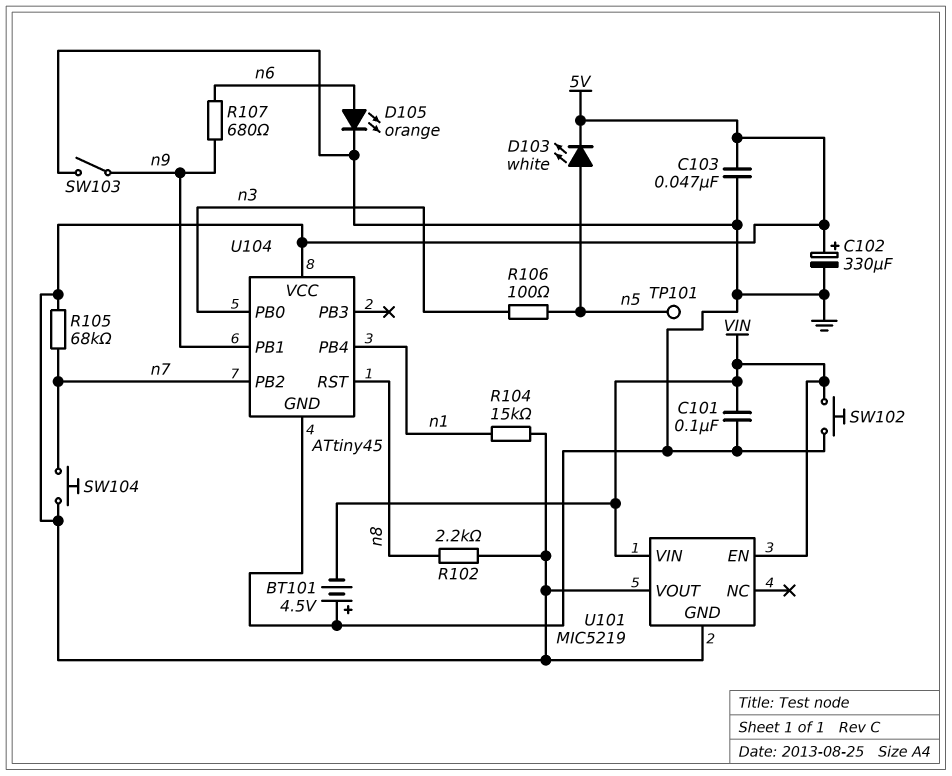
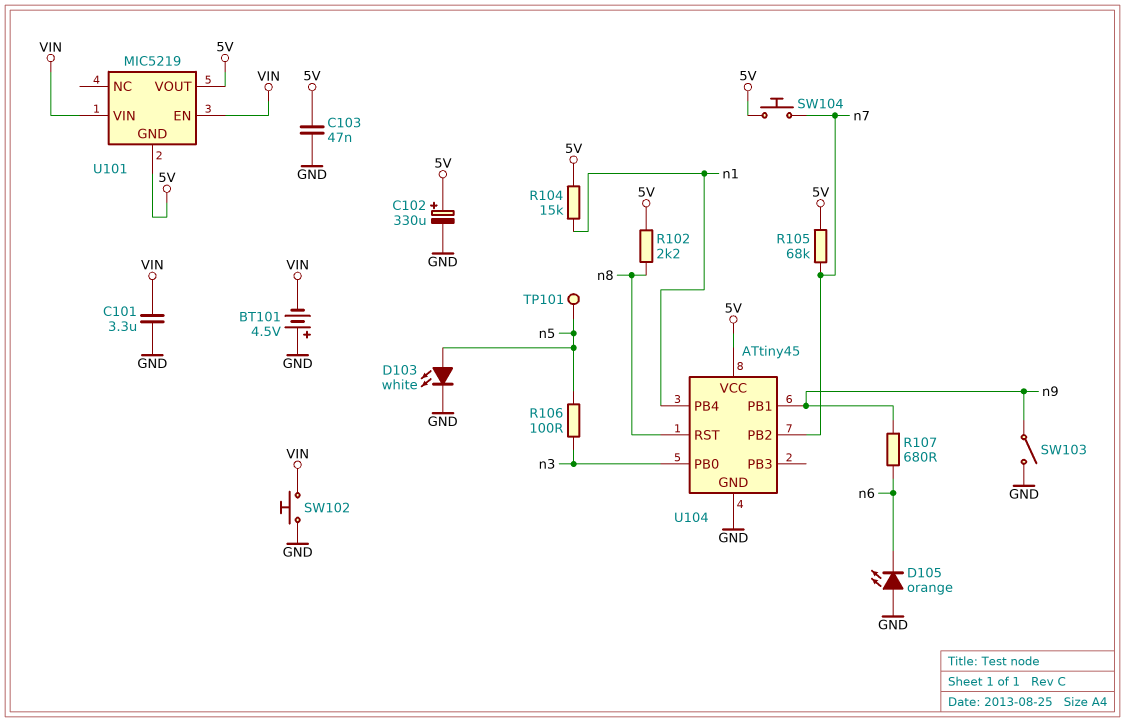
C101: 100nF (GND, VIN) -> 3.3uF (GND, VIN)
D103: LED white (A n5, K 5V) -> LED white (A n5, K GND)
D105: LED orange (A n6, K GND) -> LED orange (A GND, K n6)

